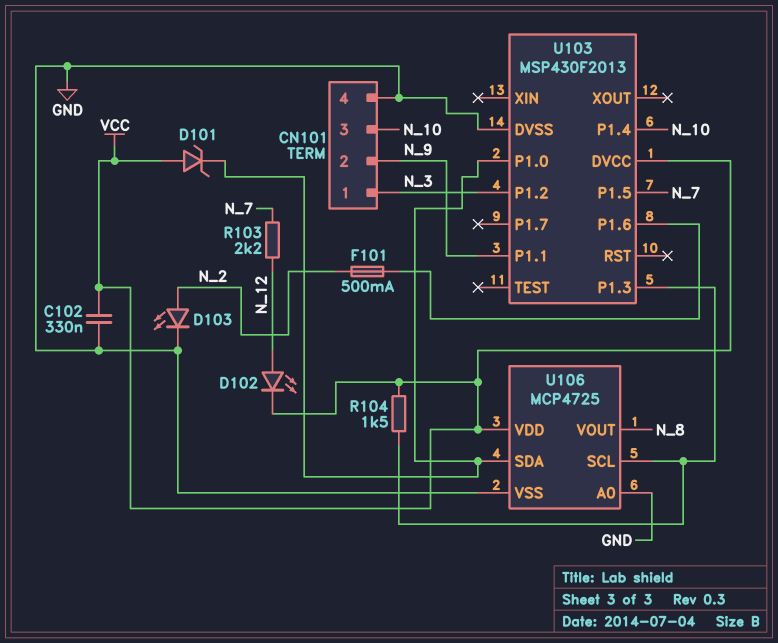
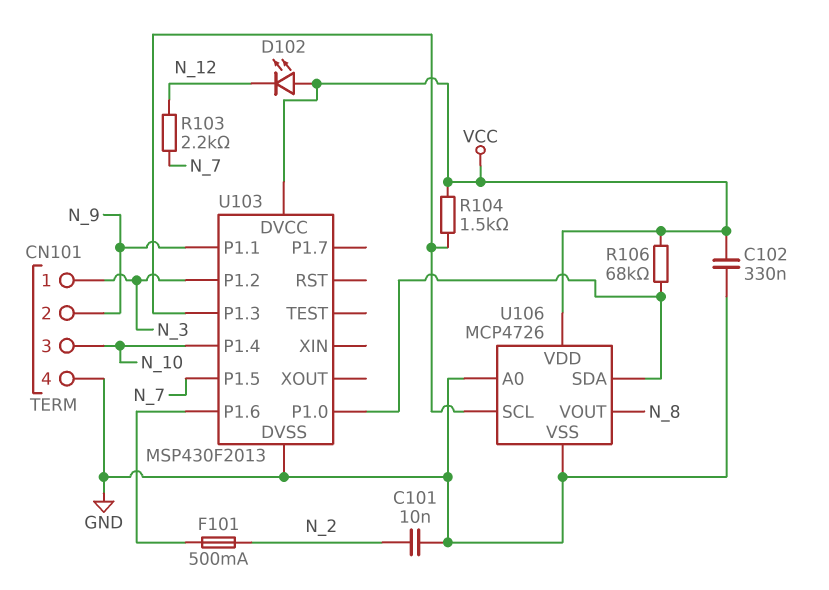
C101: none -> 10nF (GND, N_2)
D101: zener (A VCC, K U103/P1.0) -> none
D102: LED (A N_12, K VCC) -> LED (A VCC, K N_12)
D103: LED (A N_2, K GND) -> none
R106: none -> 68k (U103/P1.0, VCC)
U106: MCP4725 -> MCP4726

